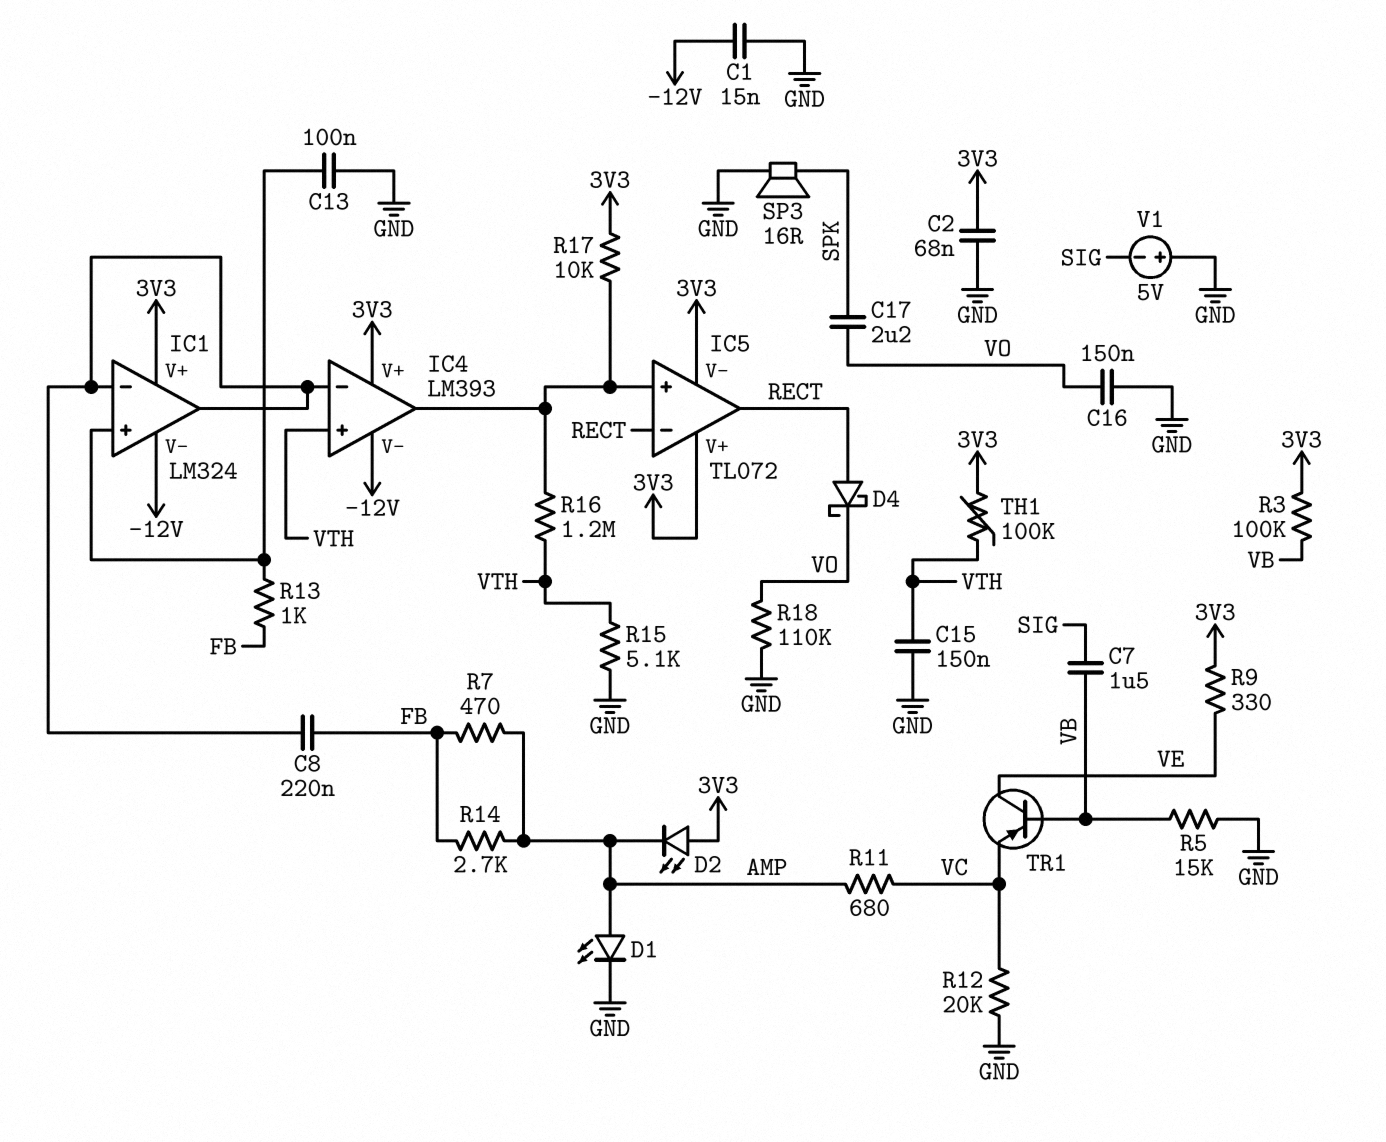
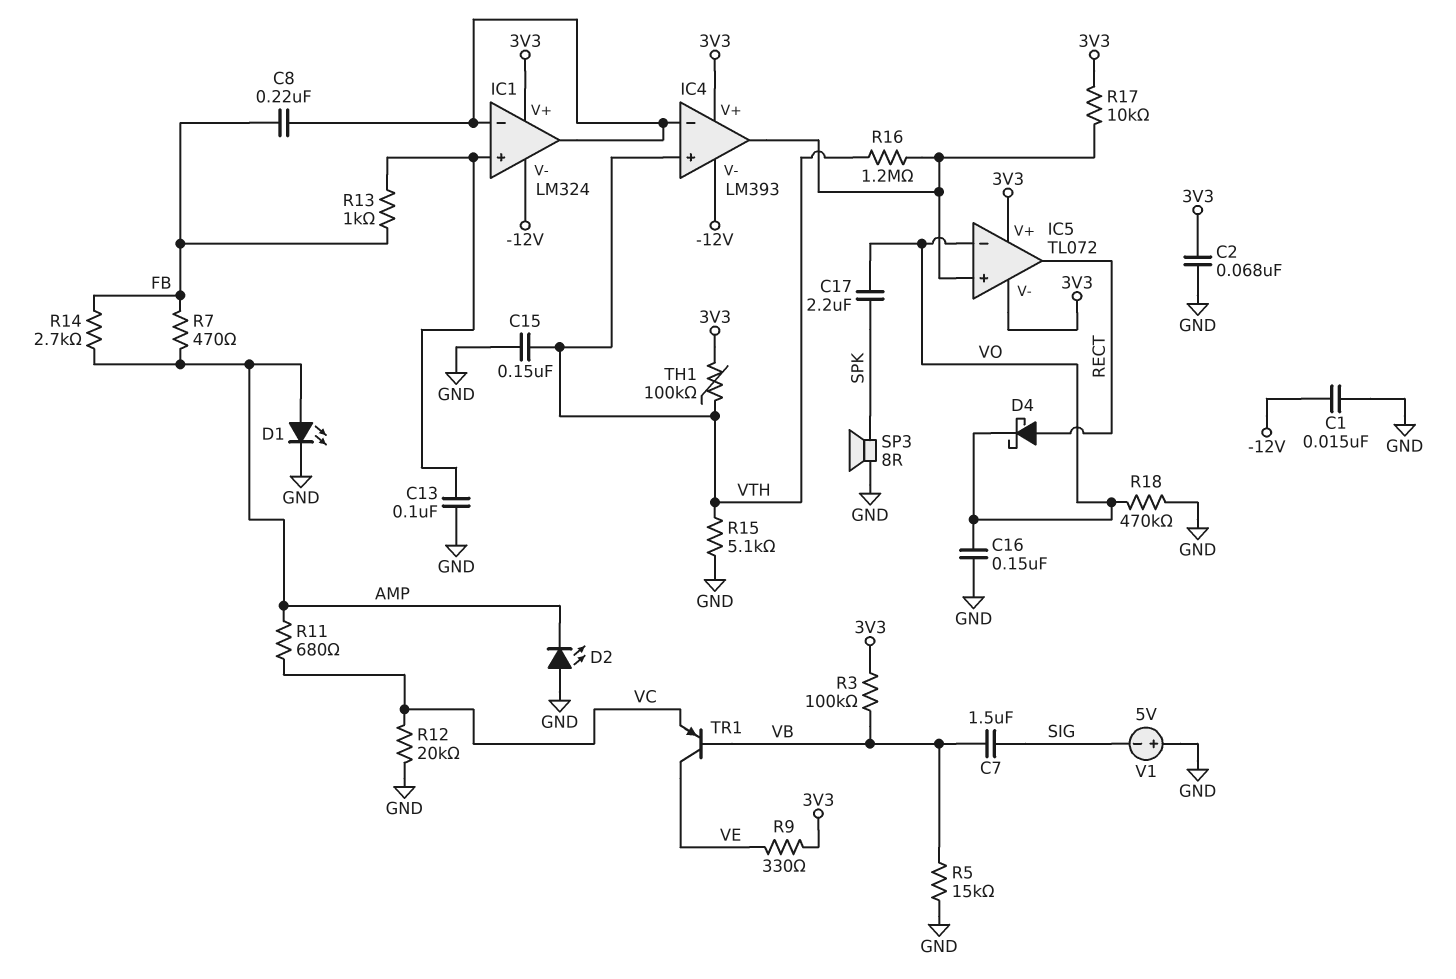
D2: LED (A 3V3, K AMP) -> LED (A GND, K AMP)
IC5 pin in-: RECT -> VO
R18: 110k (GND, VO) -> 470k (GND, VO)
SP3: speaker 16R (GND, SPK) -> speaker 8R (GND, SPK)

